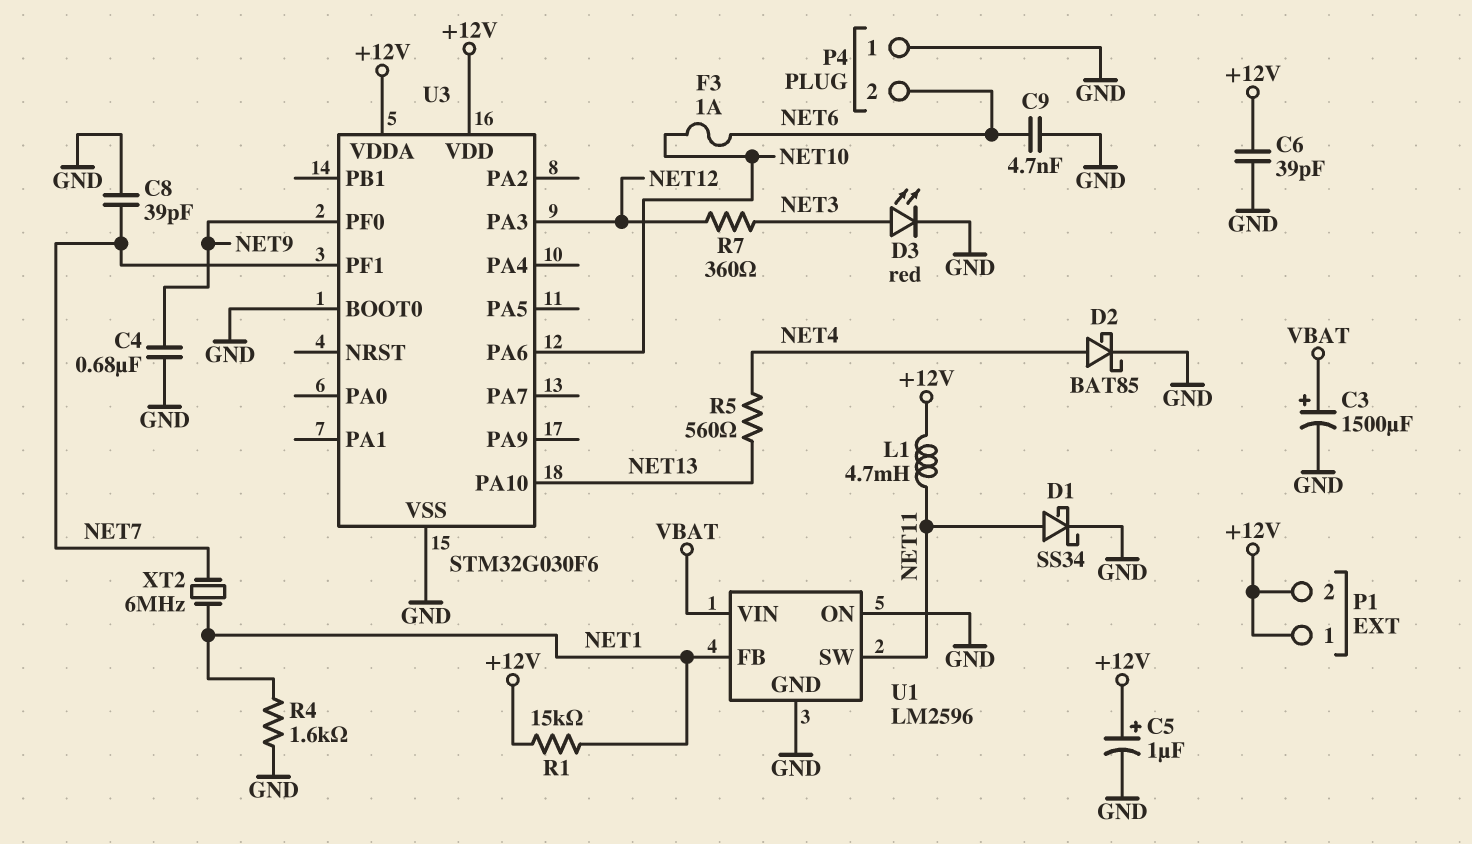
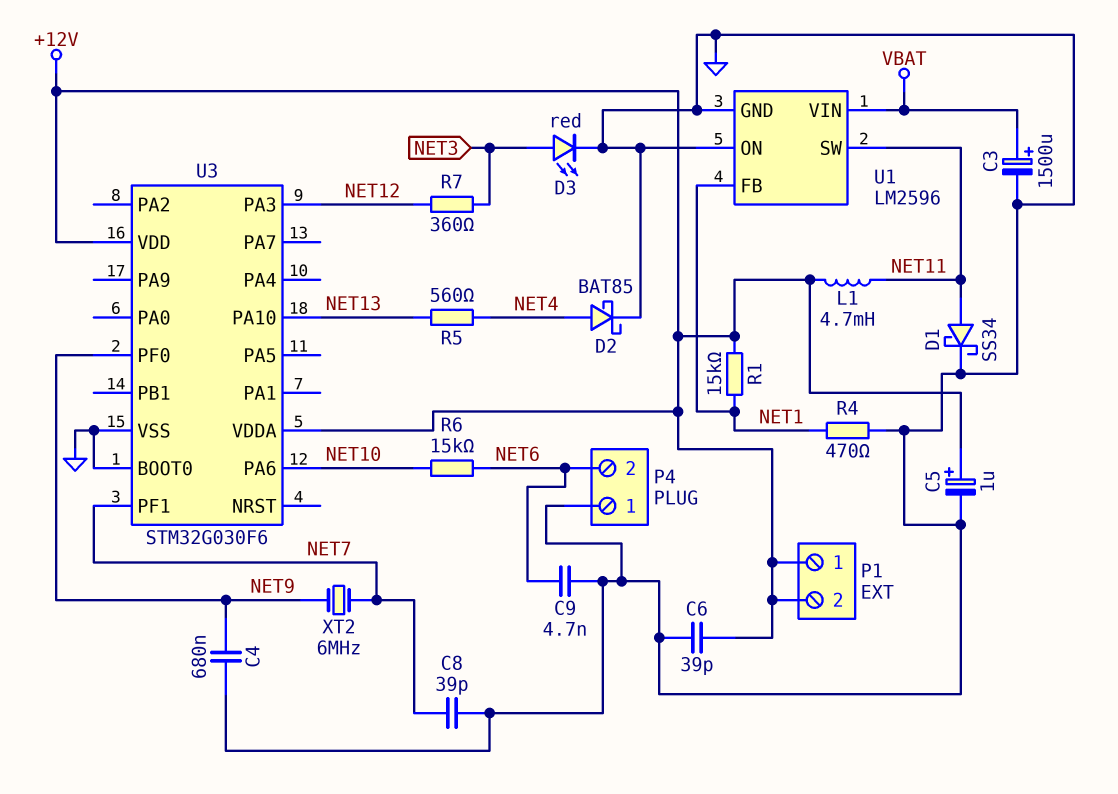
F3: 1A (NET6, NET10) -> none
R4: 1.6k (GND, NET1) -> 470 (GND, NET1)
R6: none -> 15k (NET6, NET10)
XT2: 6MHz (NET1, NET7) -> 6MHz (NET7, NET9)

